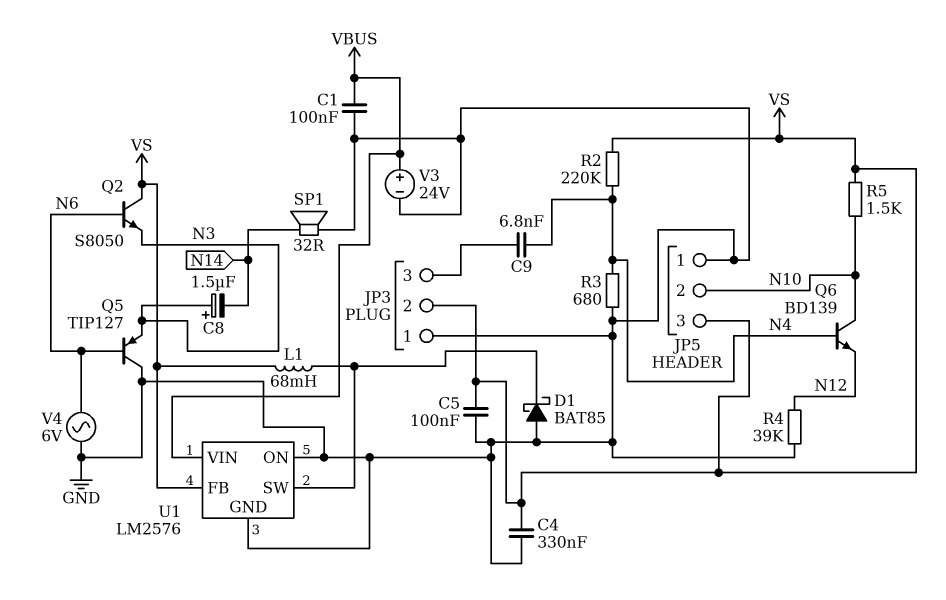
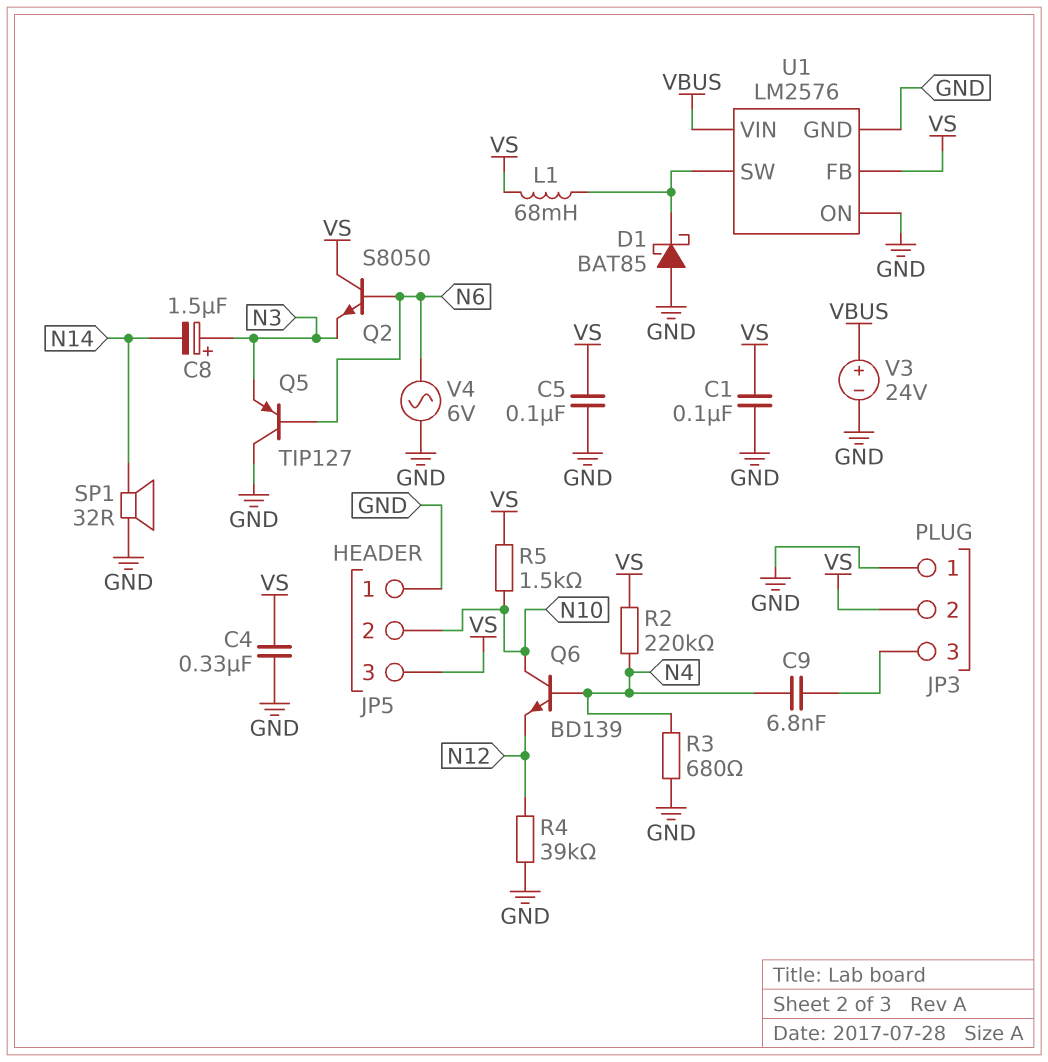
C1: 100nF (GND, VBUS) -> 100nF (GND, VS)

